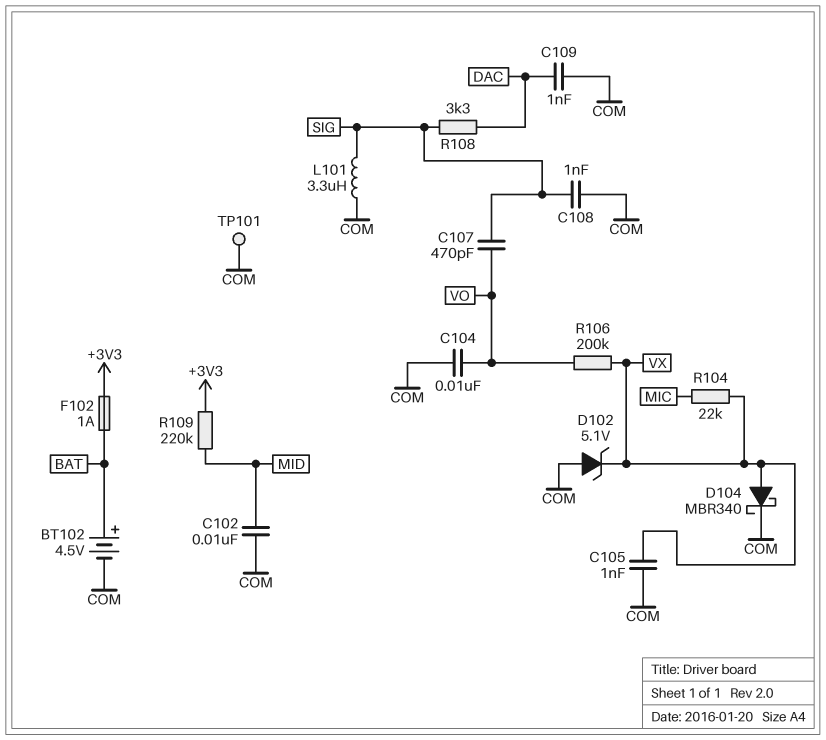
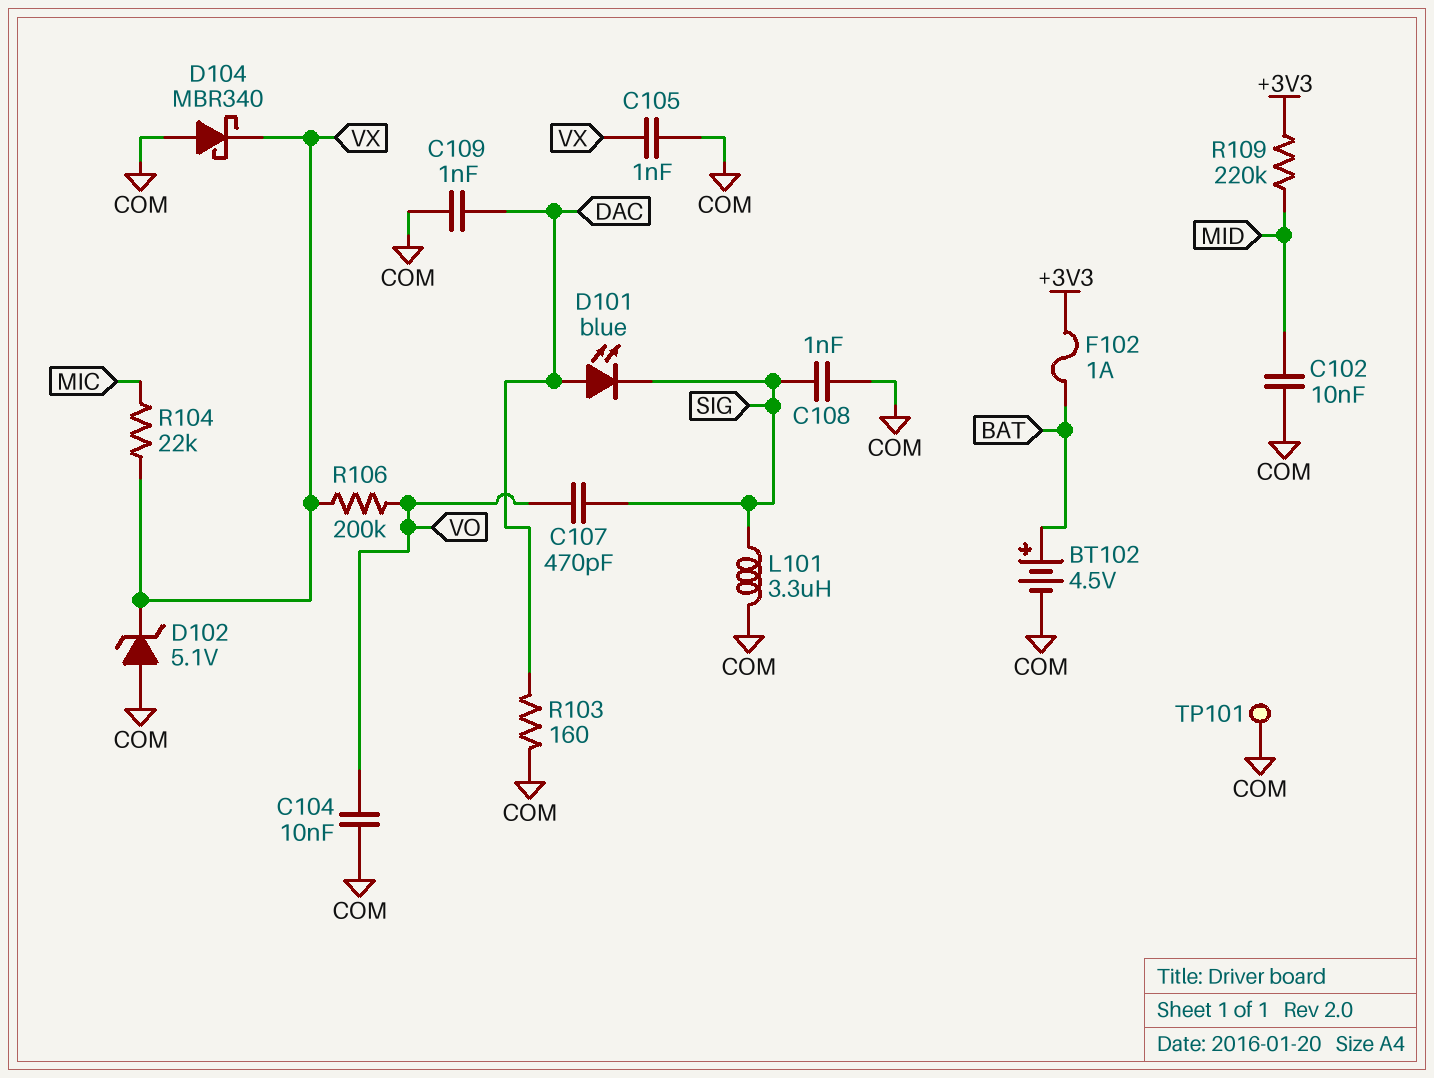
D101: none -> LED blue (A DAC, K SIG)
D104: schottky MBR340 (A VX, K COM) -> schottky MBR340 (A COM, K VX)
R103: none -> 160 (COM, DAC)
R108: 3.3k (DAC, SIG) -> none

